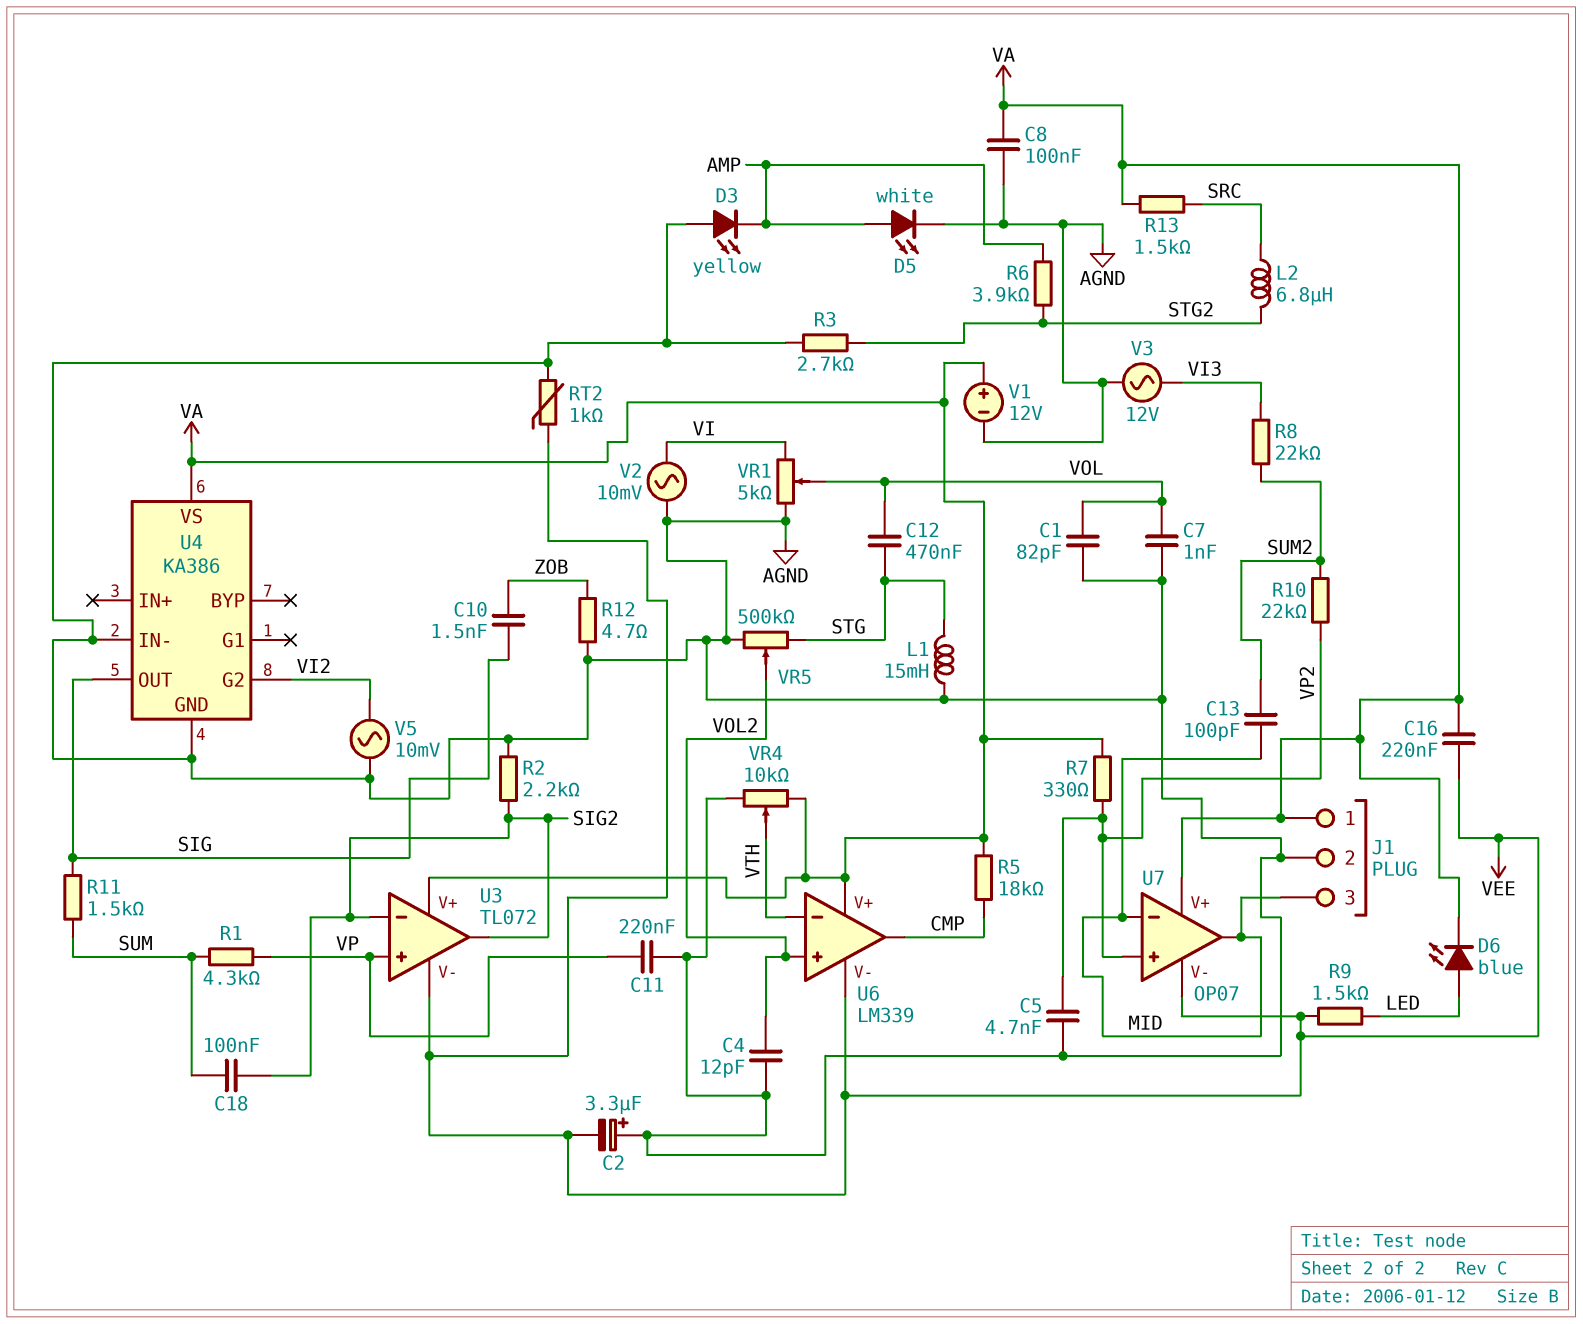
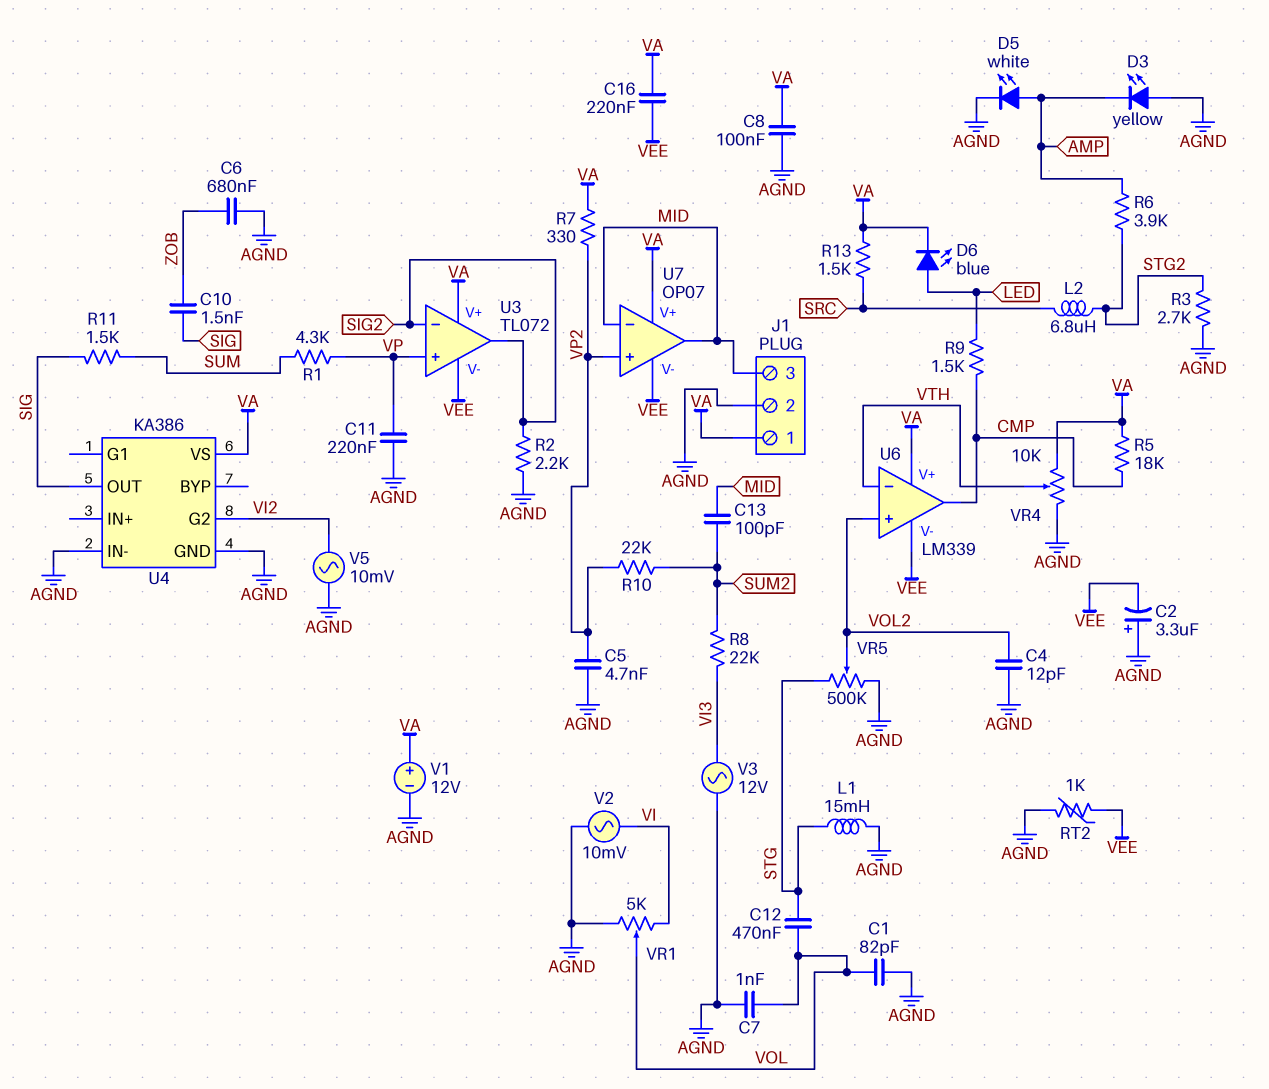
C6: none -> 680nF (AGND, ZOB)
C18: 100nF (SIG2, SUM) -> none
R9: 1.5k (LED, VEE) -> 1.5k (CMP, LED)
R12: 4.7 (AGND, ZOB) -> none

